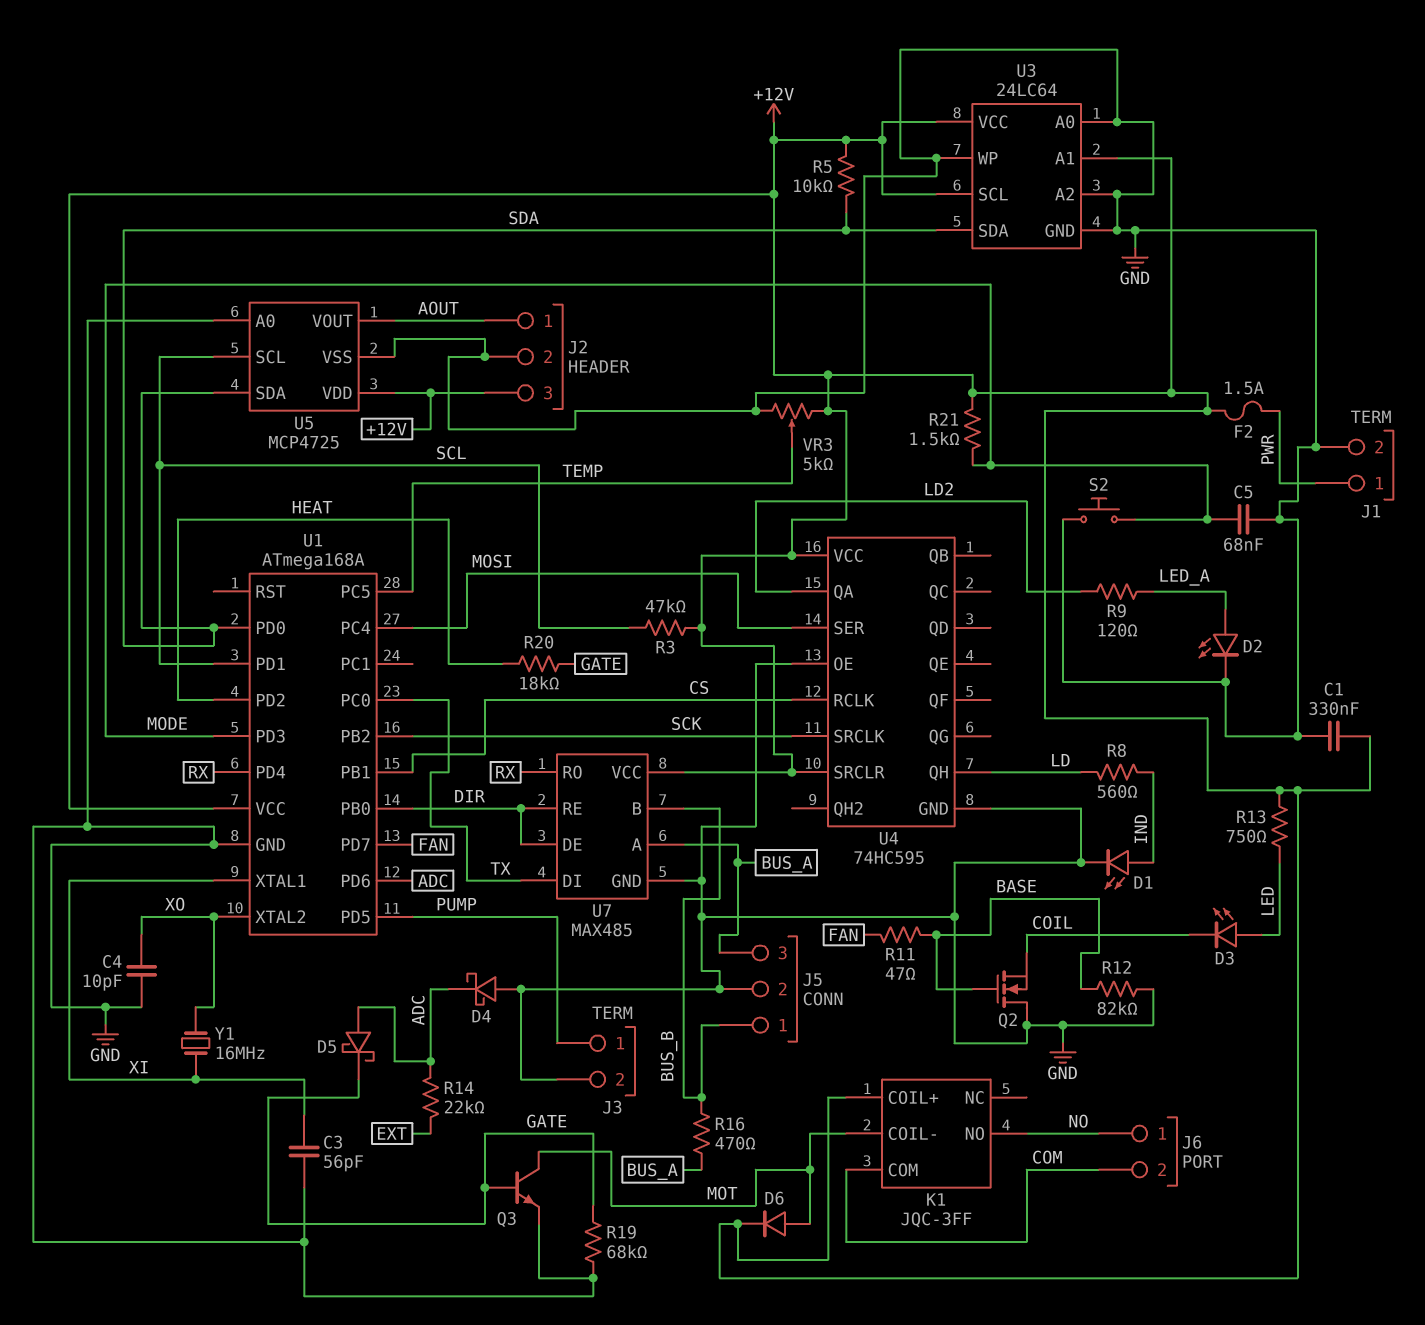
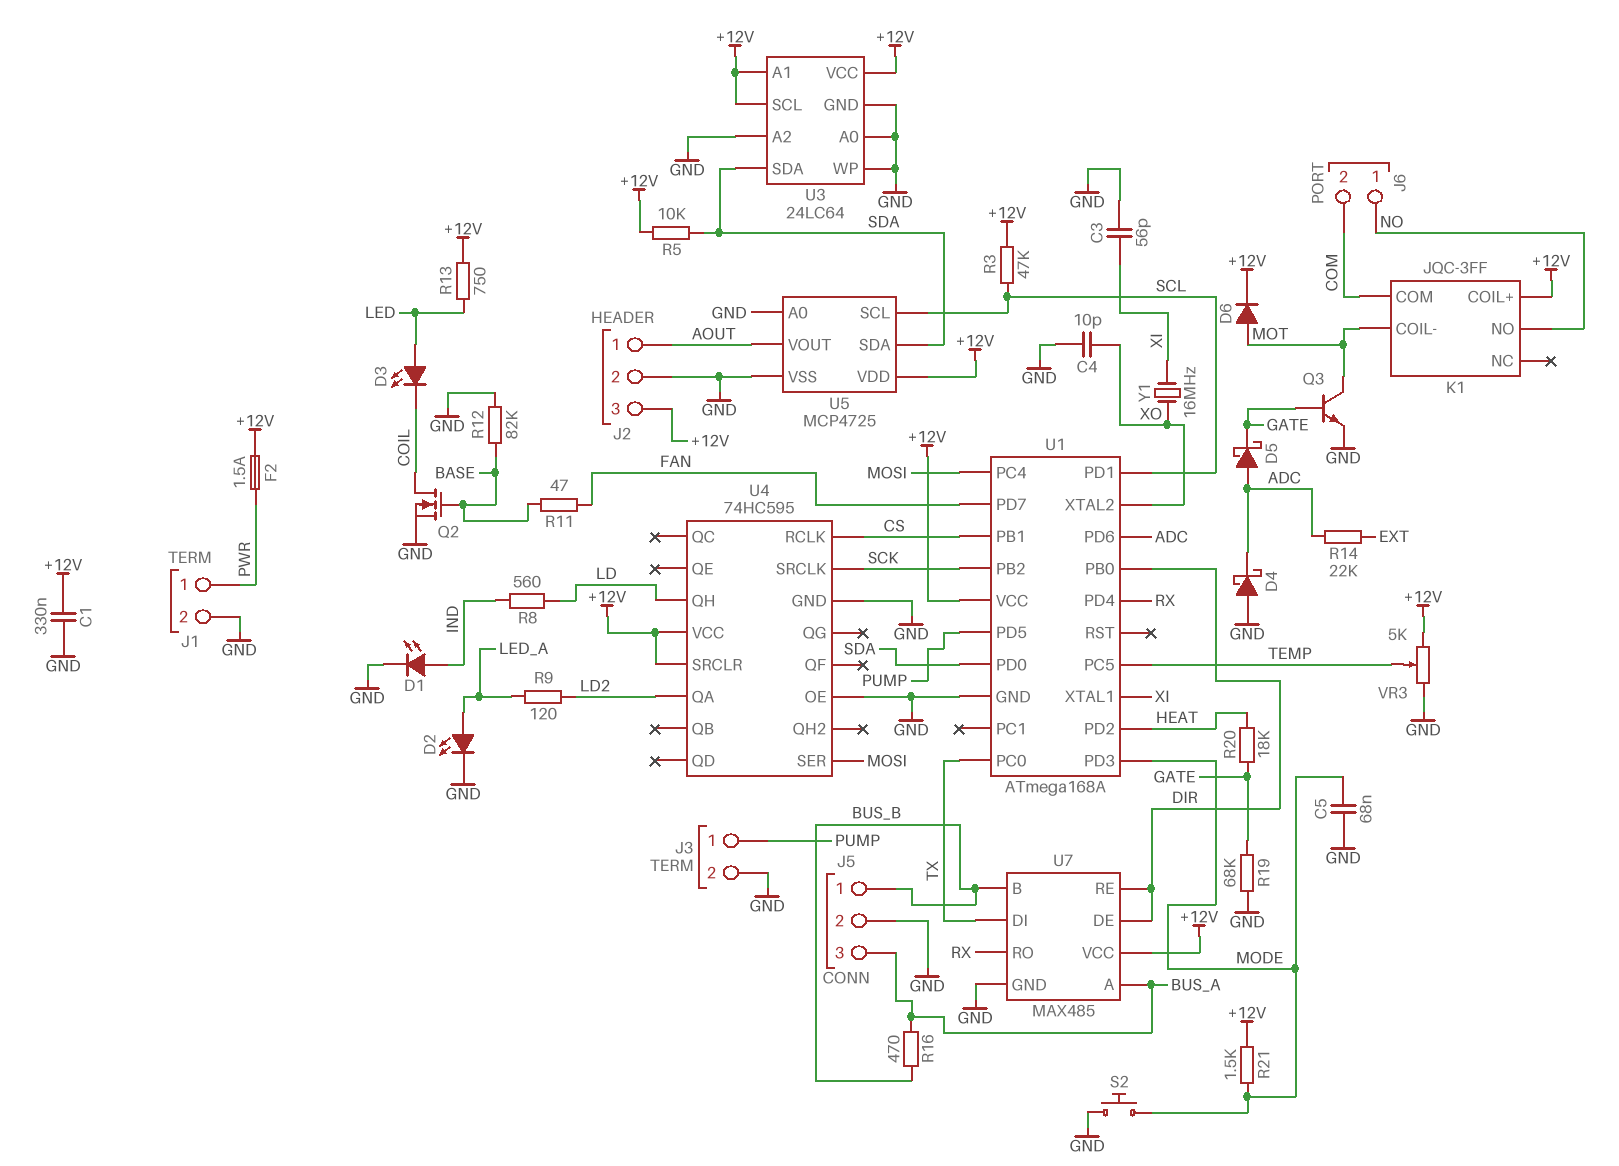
Q2: NMOS (G BASE, D GND, S COIL) -> NMOS (G BASE, D COIL, S GND)

